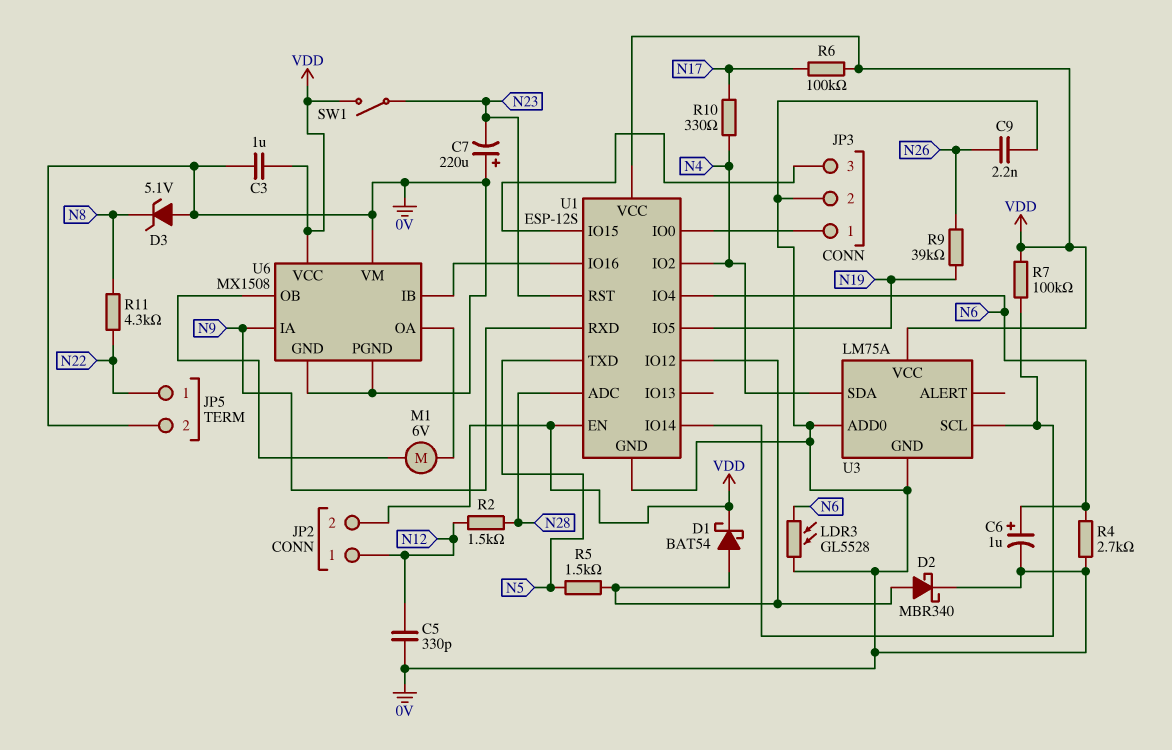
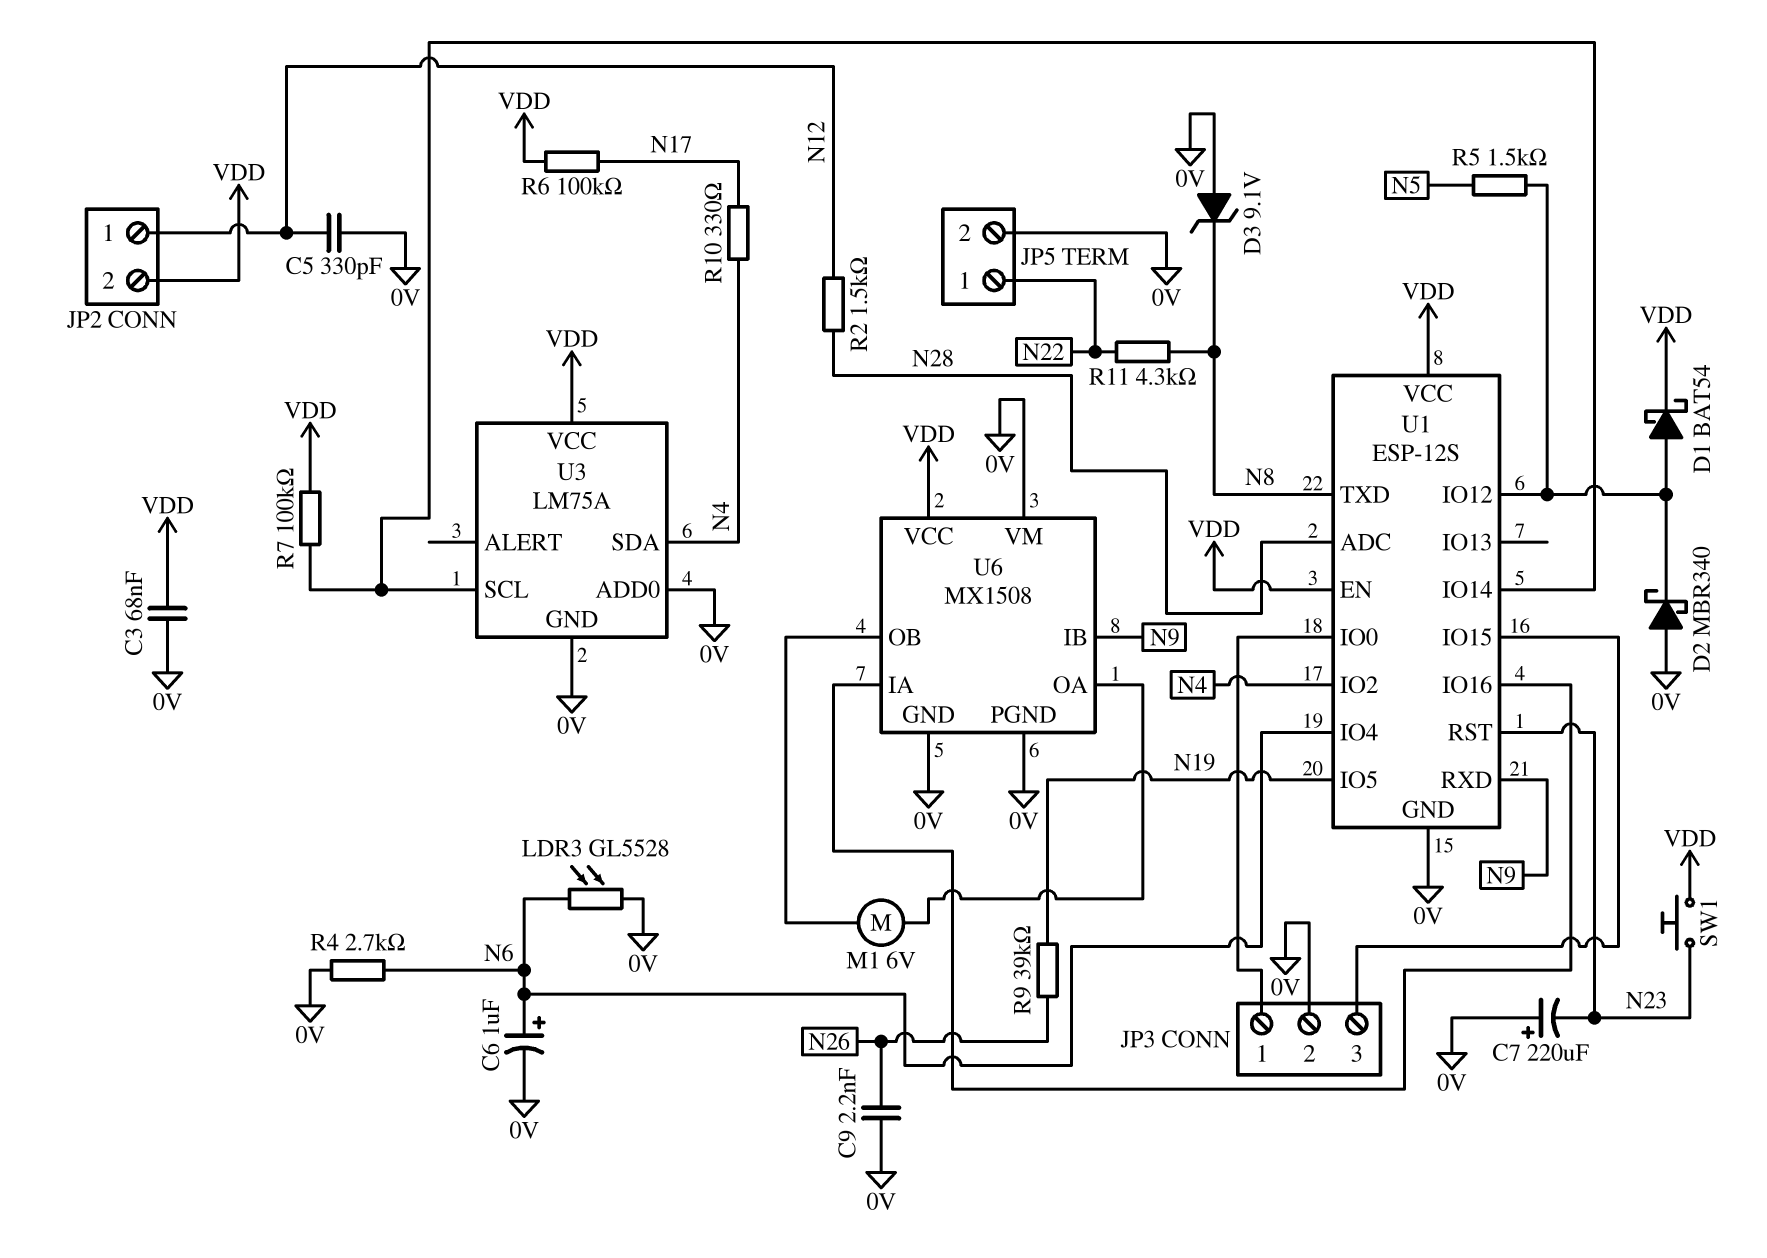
C3: 1uF (0V, VDD) -> 68nF (0V, VDD)
D2: schottky MBR340 (A U1/IO12, K 0V) -> schottky MBR340 (A 0V, K U1/IO12)
D3: zener 5.1V (A 0V, K N8) -> zener 9.1V (A 0V, K N8)
SW1: switch (N23, VDD) -> button (N23, VDD)
U1 pin TXD: N5 -> N8
U6 pin IA: N9 -> U1/IO16
U6 pin IB: U1/IO16 -> N9

